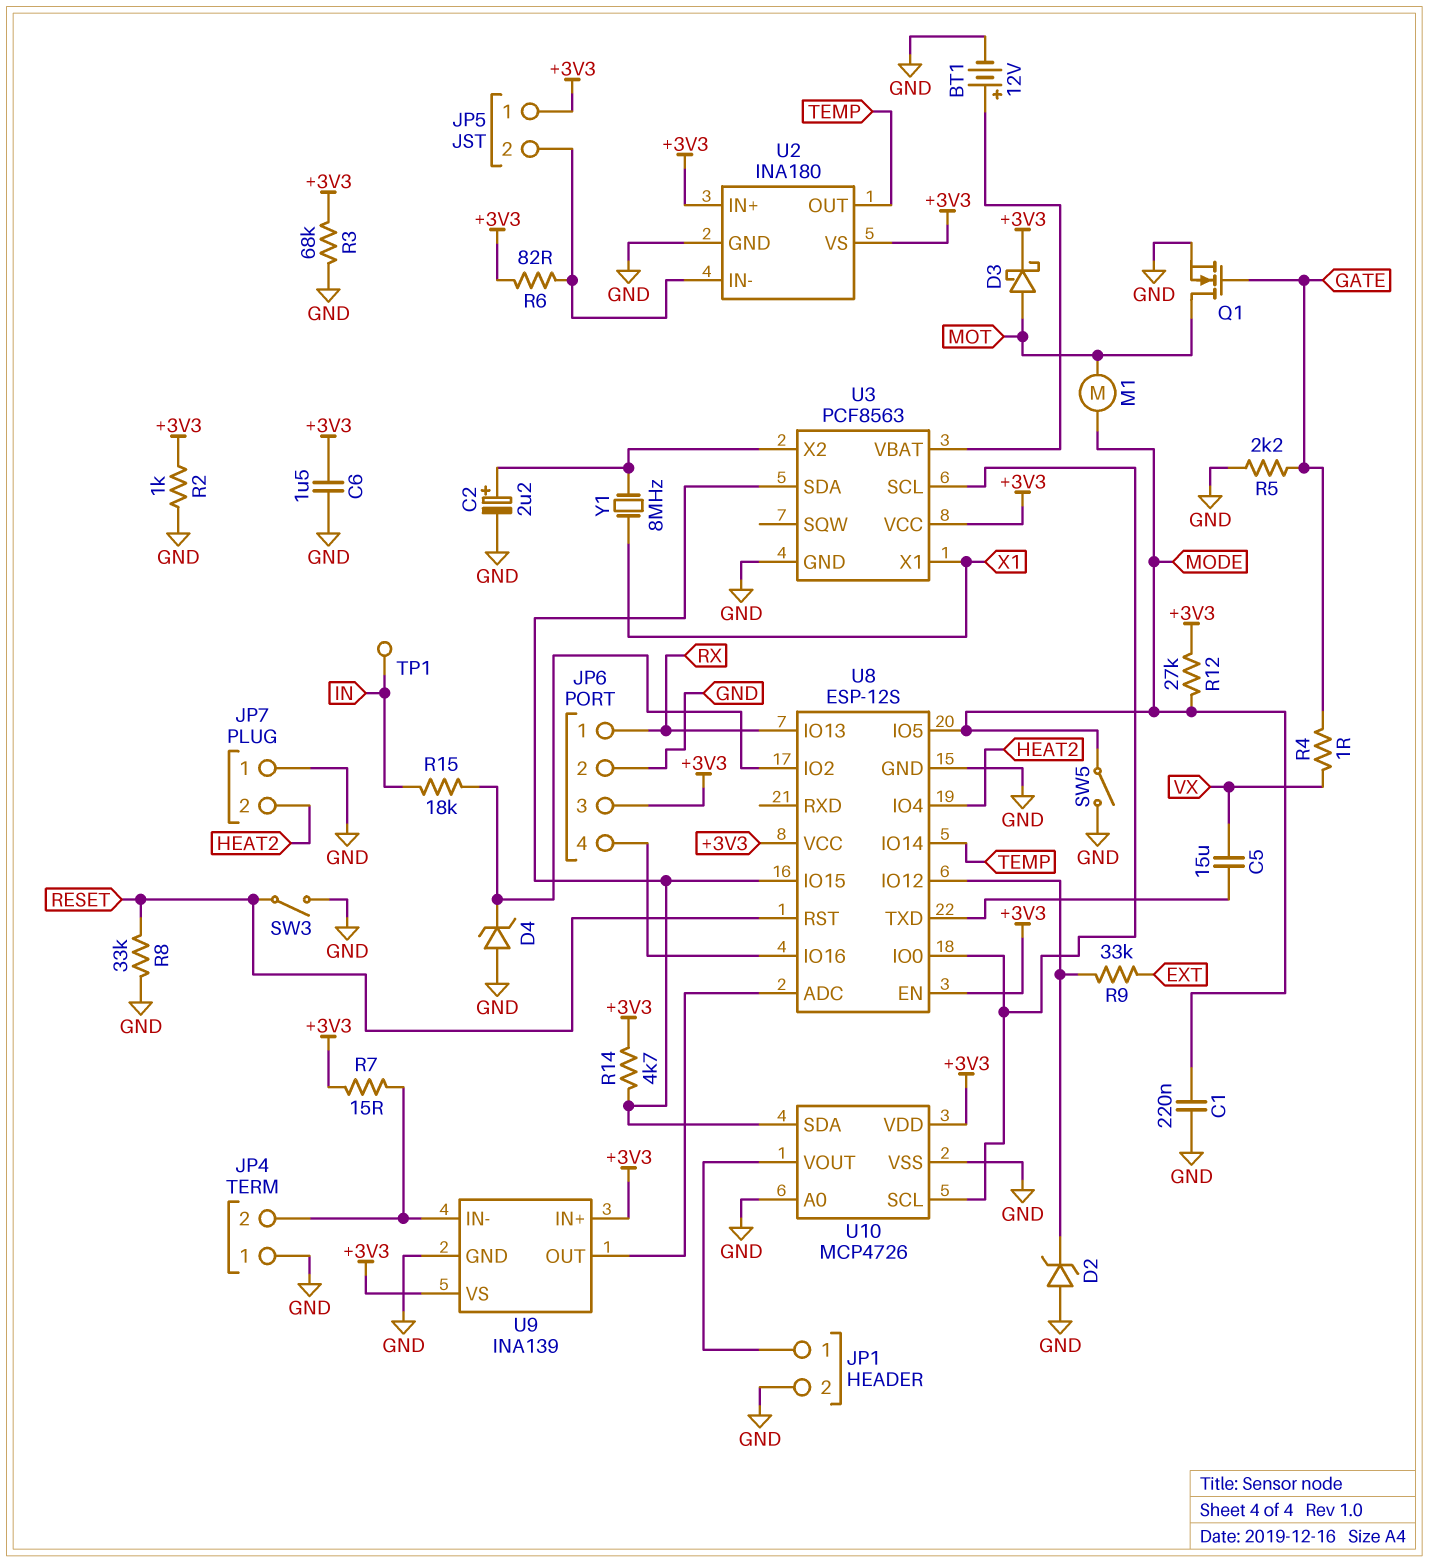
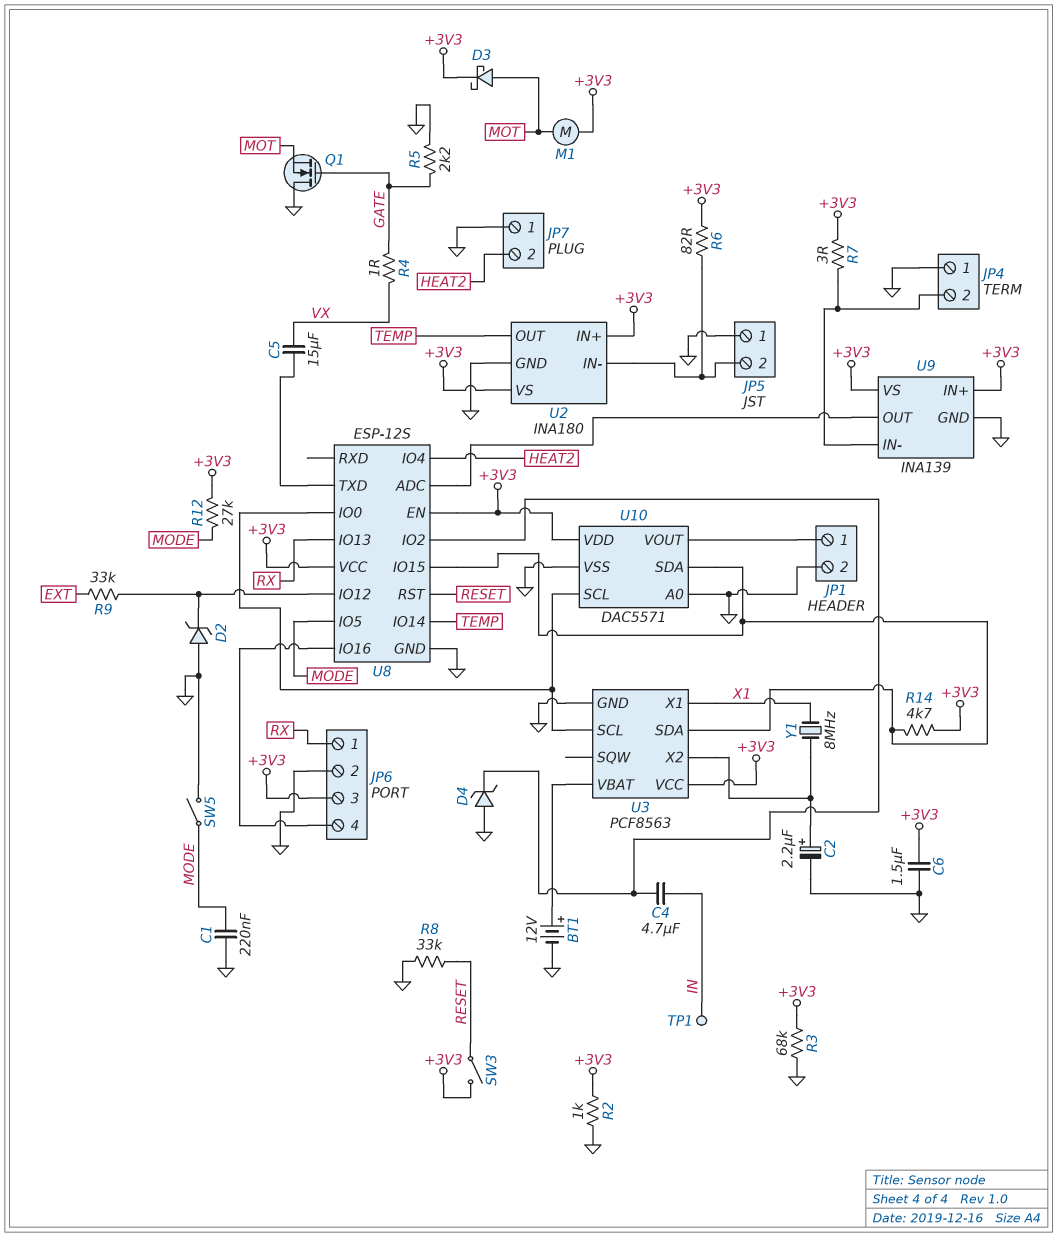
C4: none -> 4.7uF (IN, U8/IO2)
JP5 pin 1: +3V3 -> GND
M1: motor (MODE, MOT) -> motor (+3V3, MOT)
Q1: NMOS (G GATE, D MOT, S GND) -> NMOS (G GATE, D GND, S MOT)
R7: 15 (+3V3, JP4/2) -> 3 (+3V3, JP4/2)
R15: 18k (IN, U8/IO2) -> none
SW3: switch (GND, RESET) -> switch (+3V3, RESET)
U10: MCP4726 -> DAC5571

